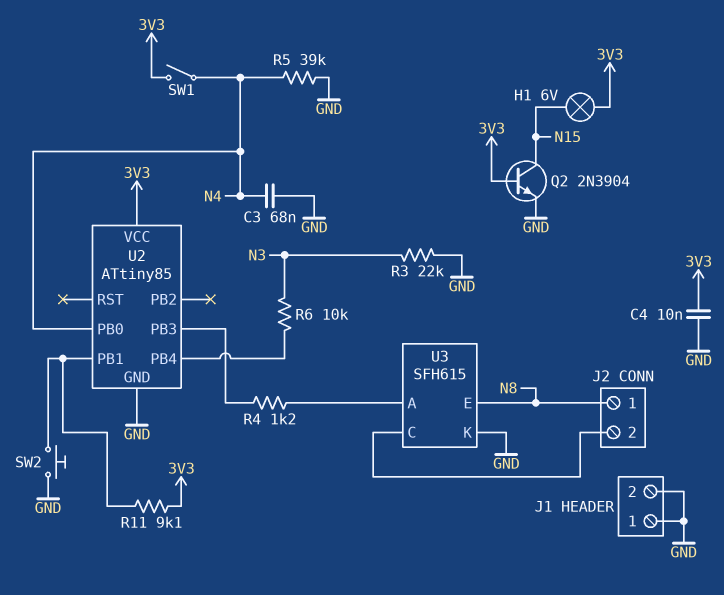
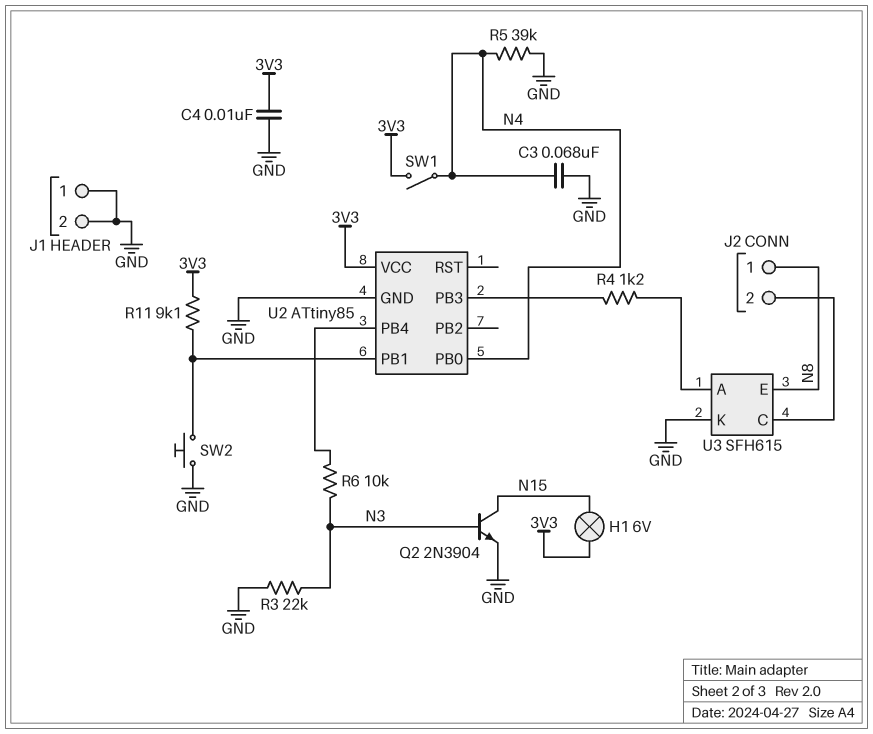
Q2: NPN 2N3904 (B 3V3, C N15, E GND) -> NPN 2N3904 (B N3, C N15, E GND)

